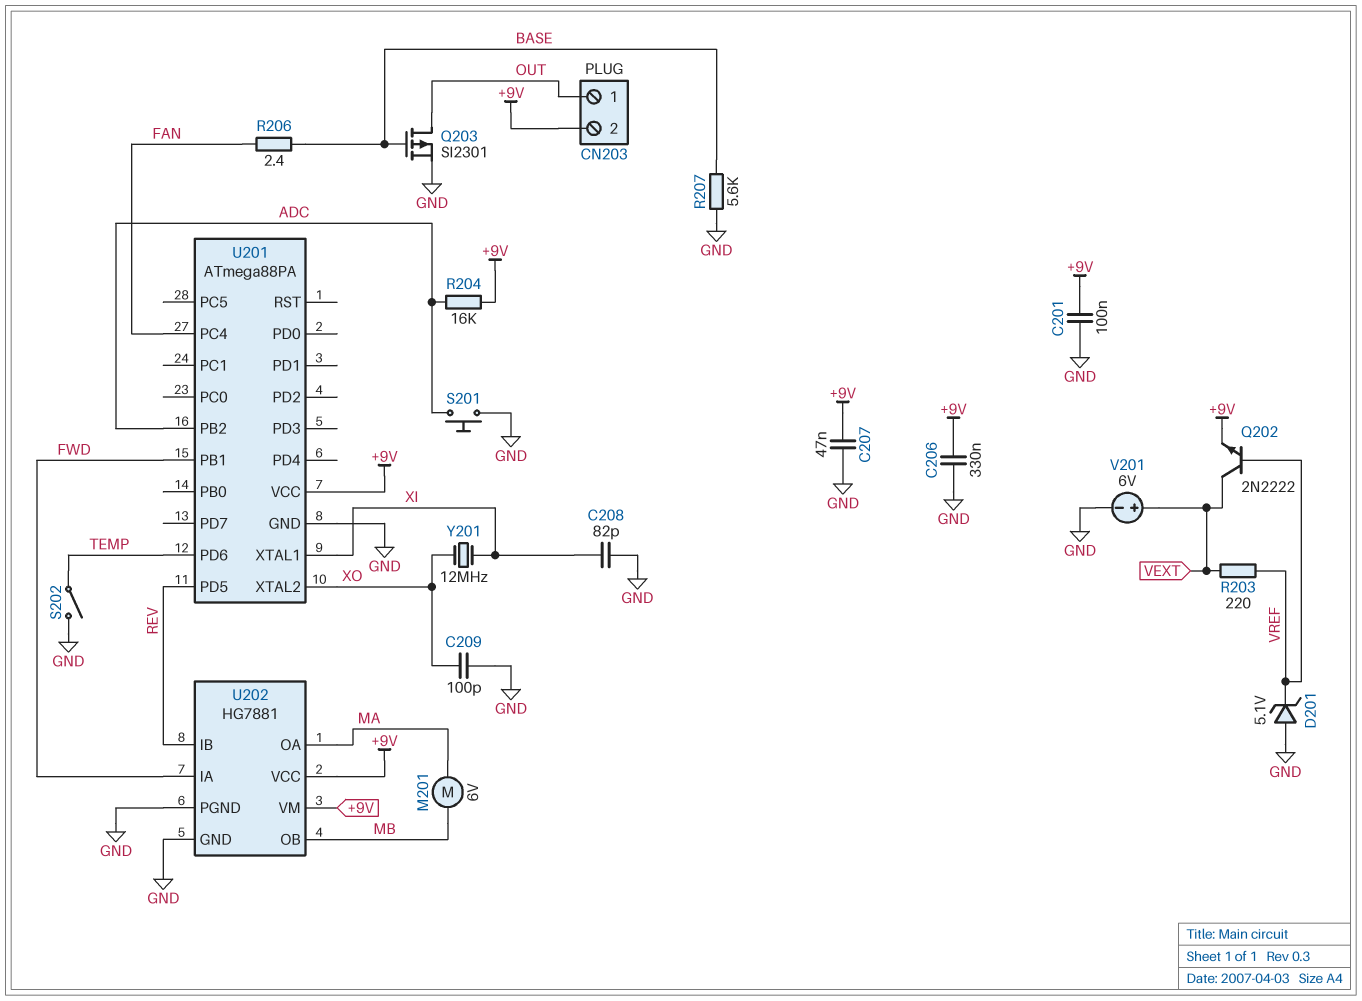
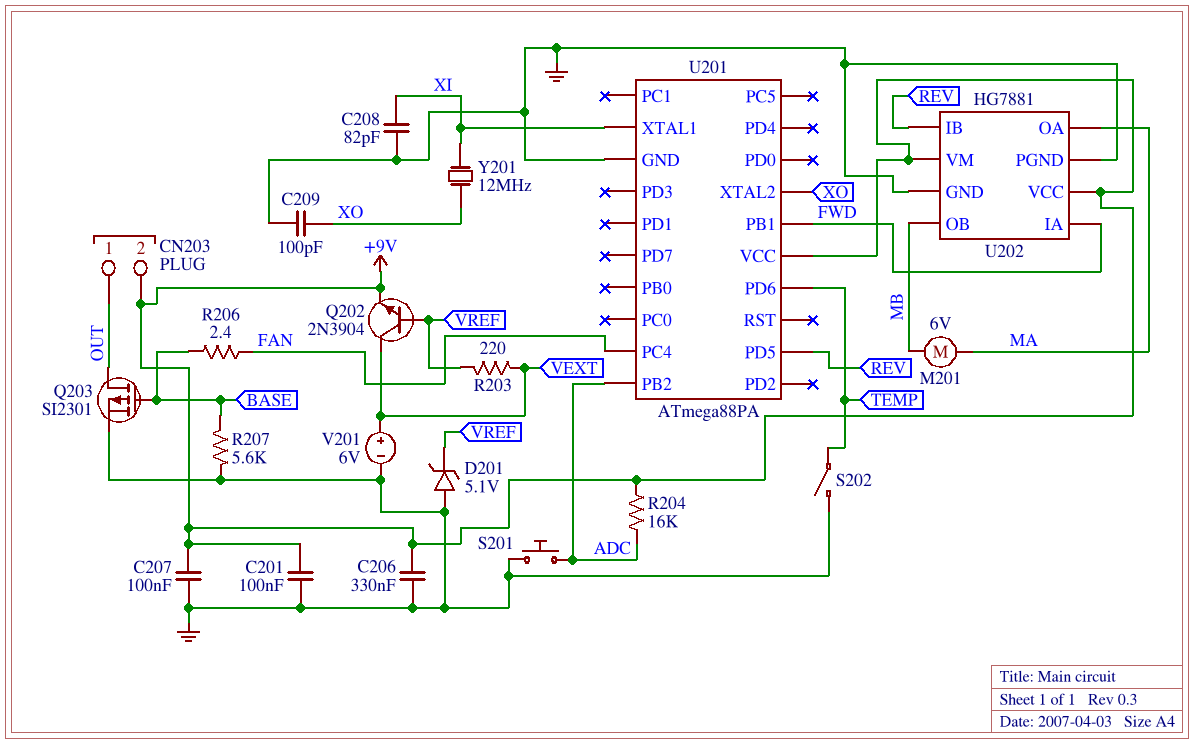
C207: 47nF (+9V, GND) -> 100nF (+9V, GND)
Q202: NPN 2N2222 (B VREF, C VEXT, E +9V) -> NPN 2N3904 (B VREF, C VEXT, E +9V)

